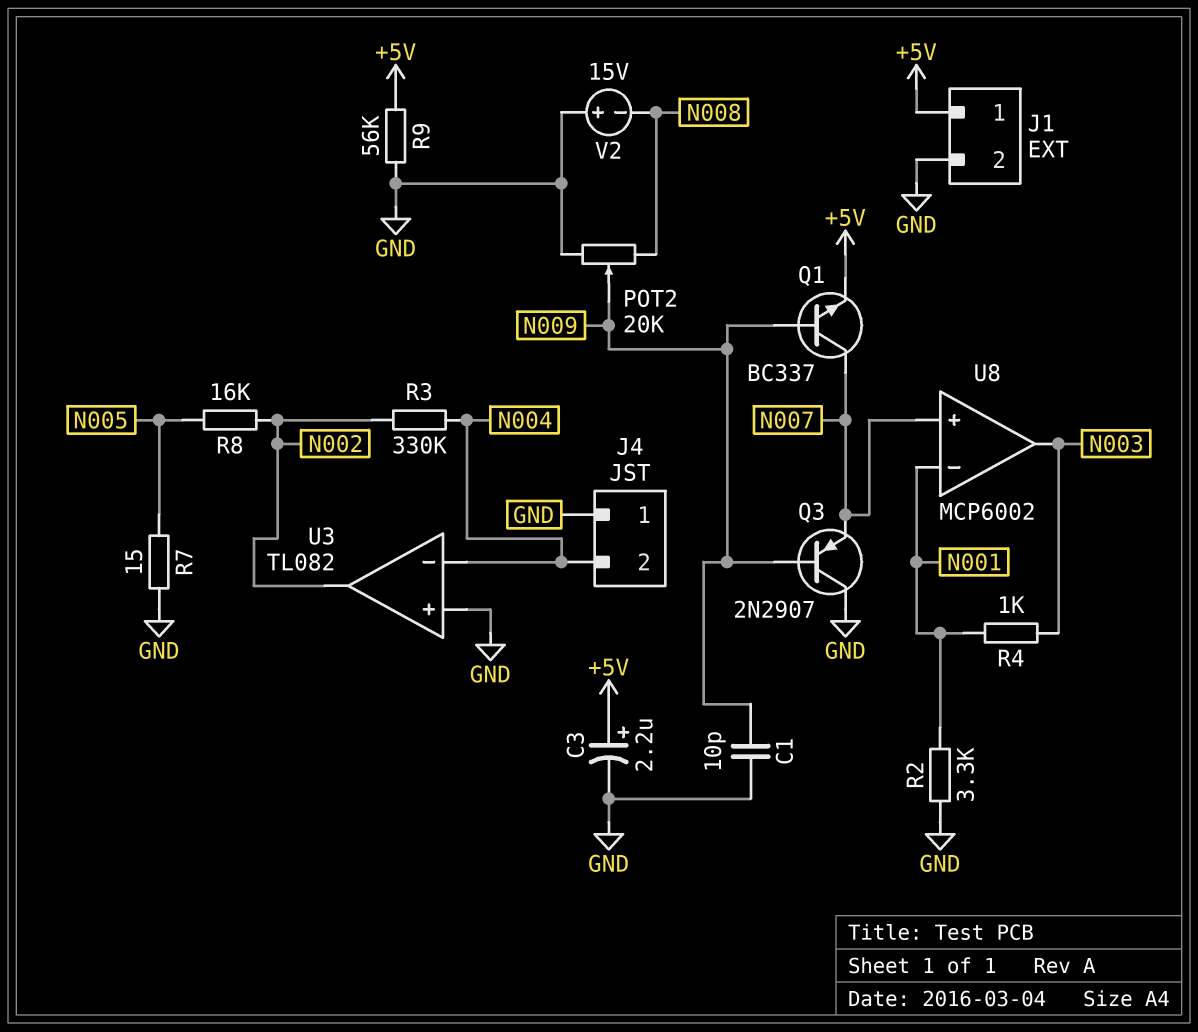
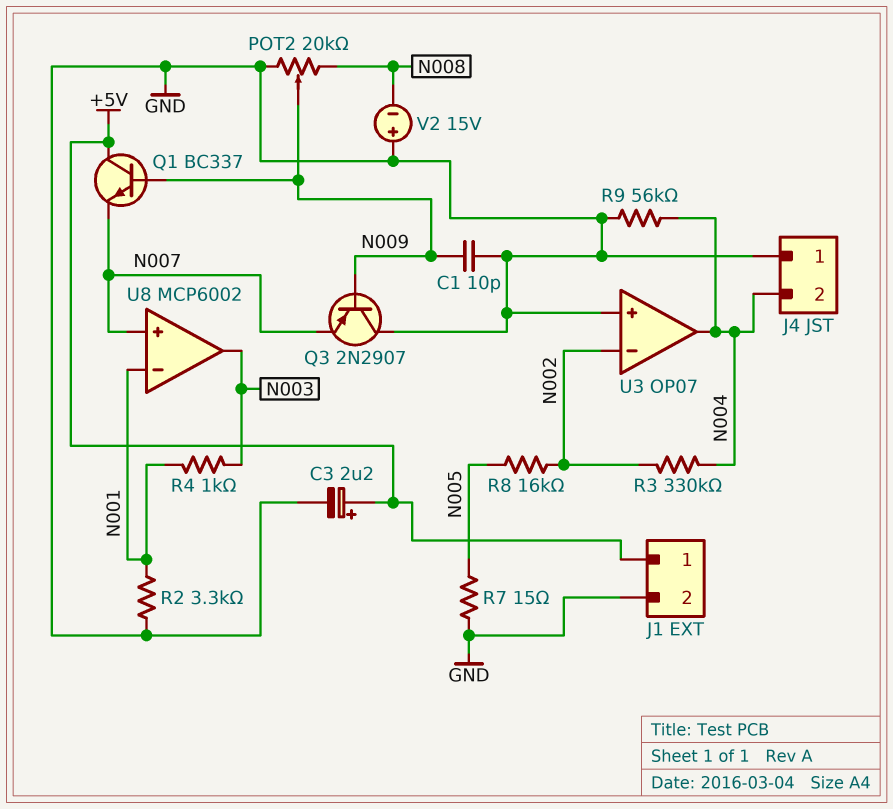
Q1: NPN BC337 (B N009, C N007, E +5V) -> NPN BC337 (B N009, C +5V, E N007)
R9: 56k (+5V, GND) -> 56k (GND, N004)
U3: TL082 -> OP07
U3 pin in-: N004 -> N002
U3 pin out: N002 -> N004

